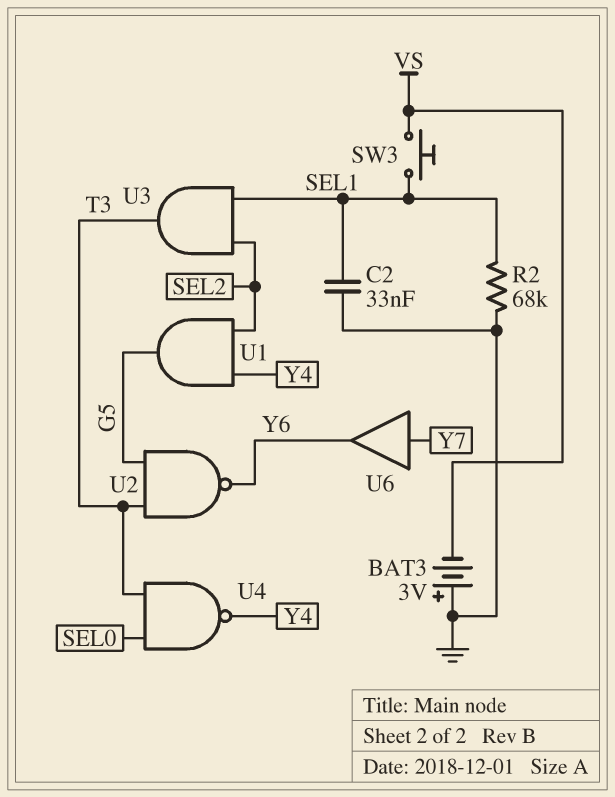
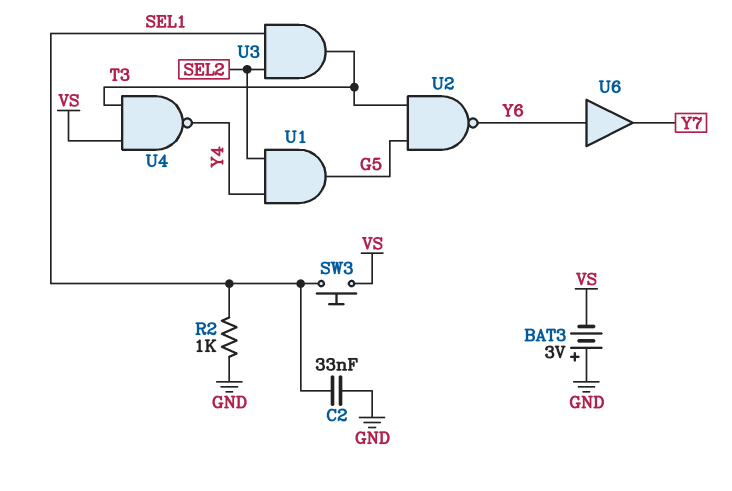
R2: 68k (GND, SEL1) -> 1k (GND, SEL1)
U4: NAND (in SEL0, in T3, out Y4) -> NAND (in T3, in VS, out Y4)
U6: buffer (in Y7, out Y6) -> buffer (in Y6, out Y7)

